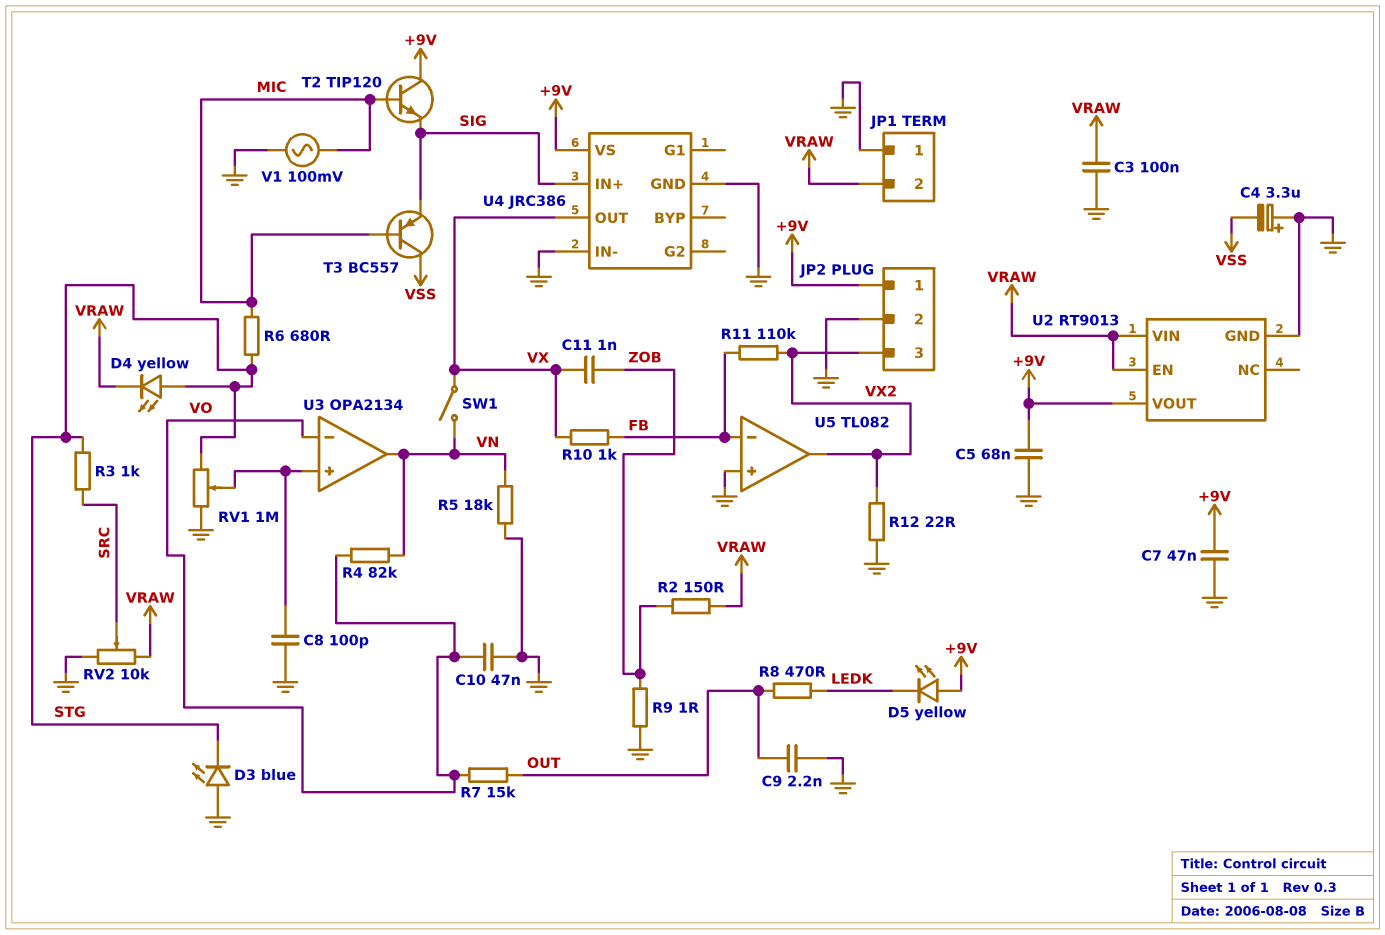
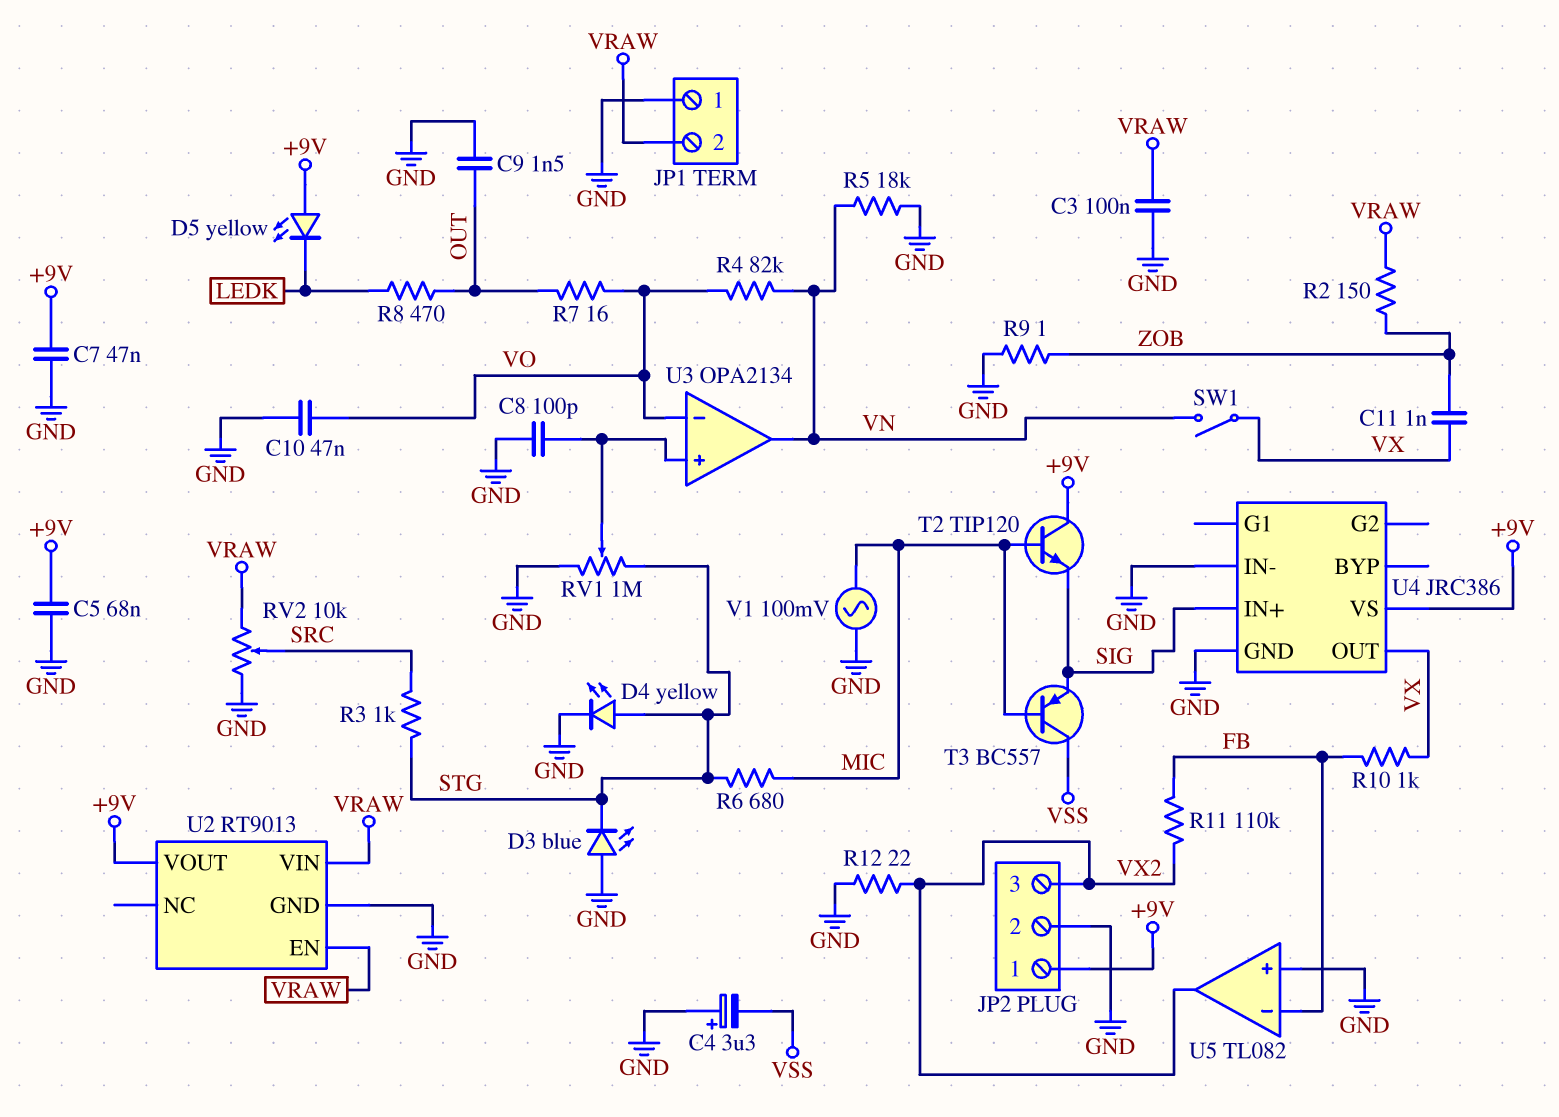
C9: 2.2nF (GND, OUT) -> 1.5nF (GND, OUT)
D4: LED yellow (A STG, K VRAW) -> LED yellow (A STG, K GND)
R7: 15k (OUT, VO) -> 16 (OUT, VO)

